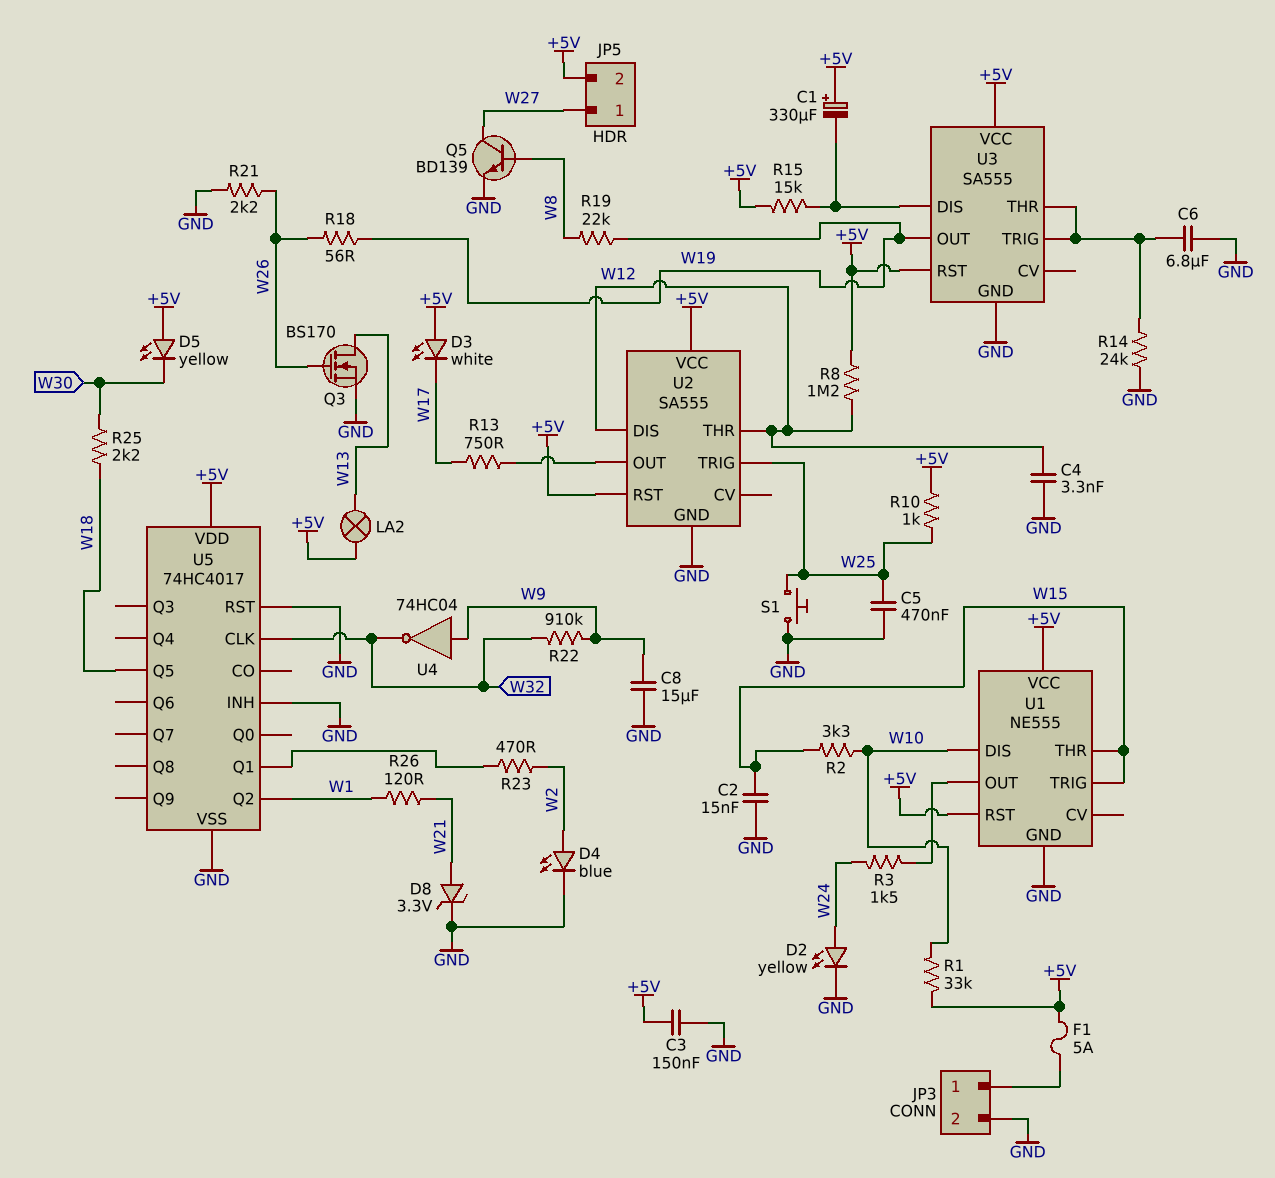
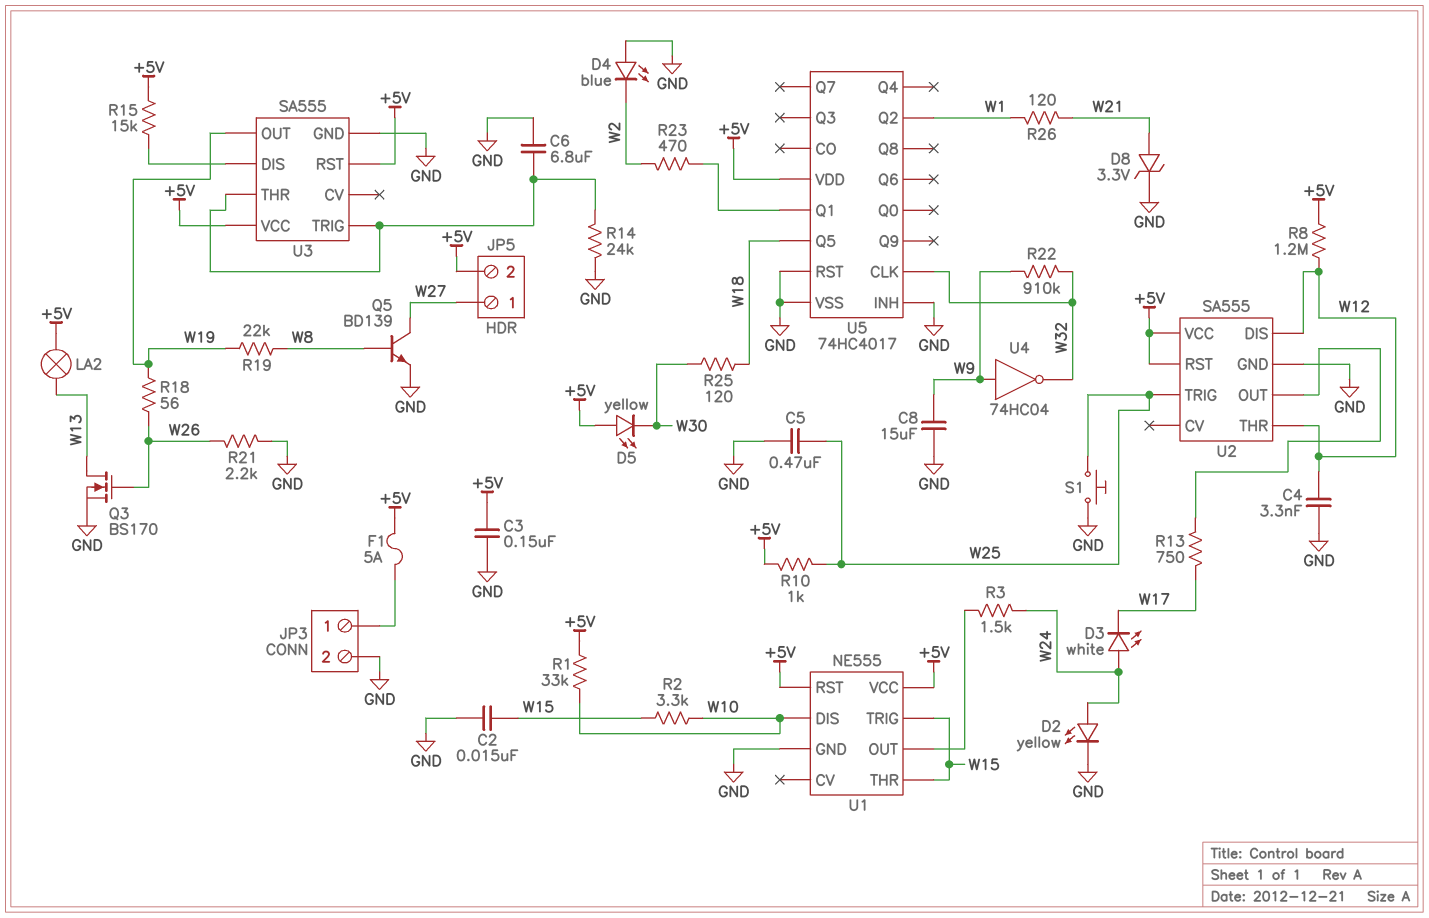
C1: 330uF (plus +5V, minus U3/DIS) -> none
D3: LED white (A +5V, K W17) -> LED white (A W24, K W17)
D4: LED blue (A W2, K GND) -> LED blue (A GND, K W2)
R25: 2.2k (W18, W30) -> 120 (W18, W30)

